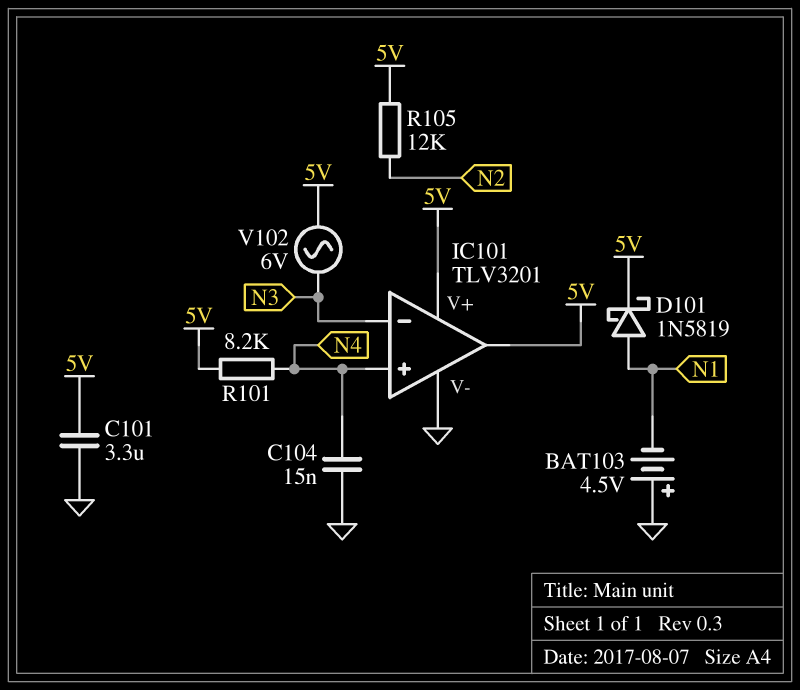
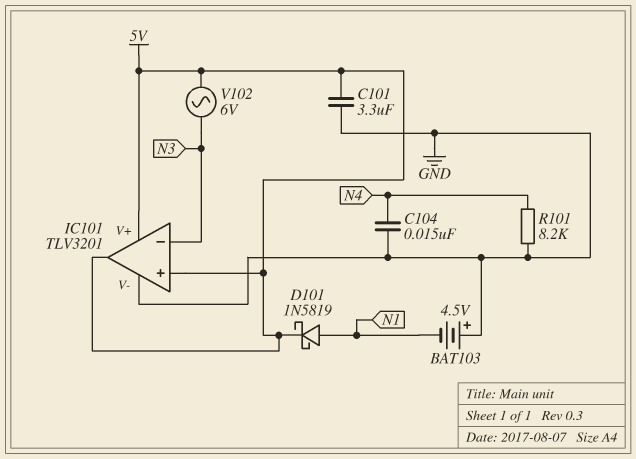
IC101 pin in+: N4 -> 5V
R101: 8.2k (5V, N4) -> 8.2k (GND, N4)
R105: 12k (5V, N2) -> none

